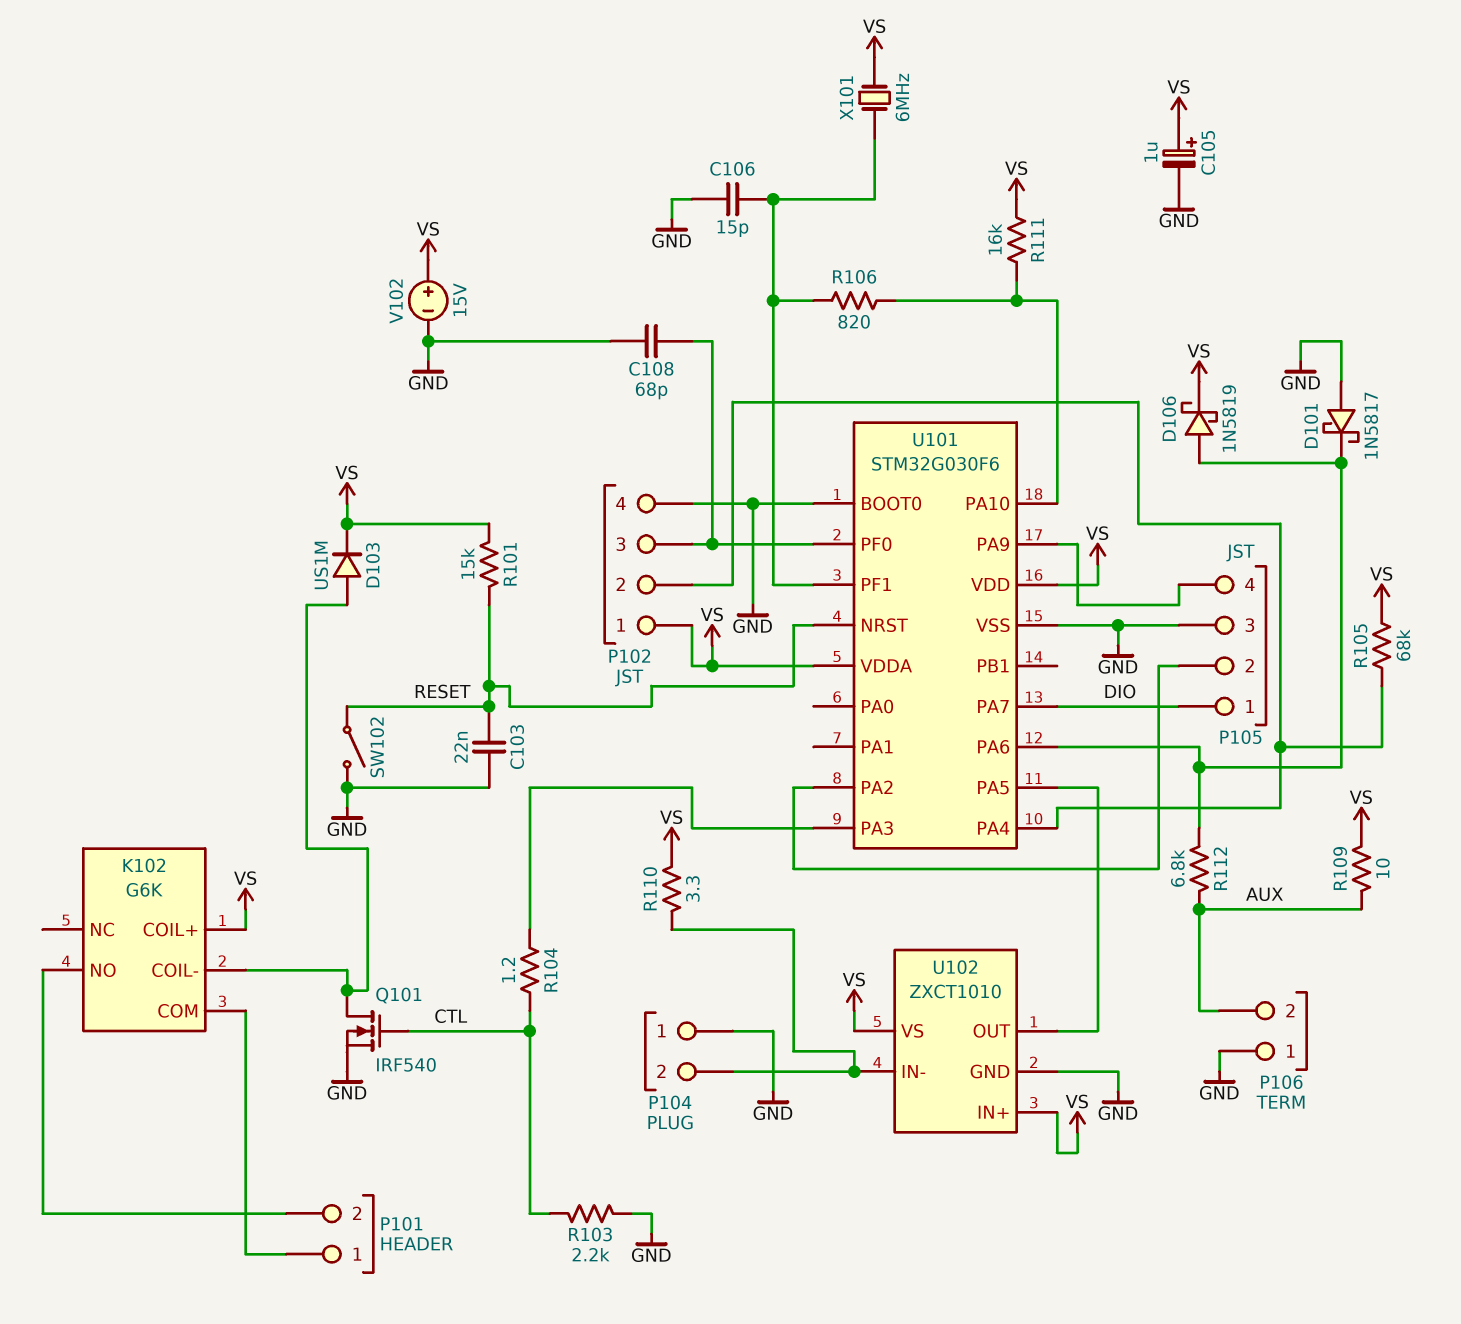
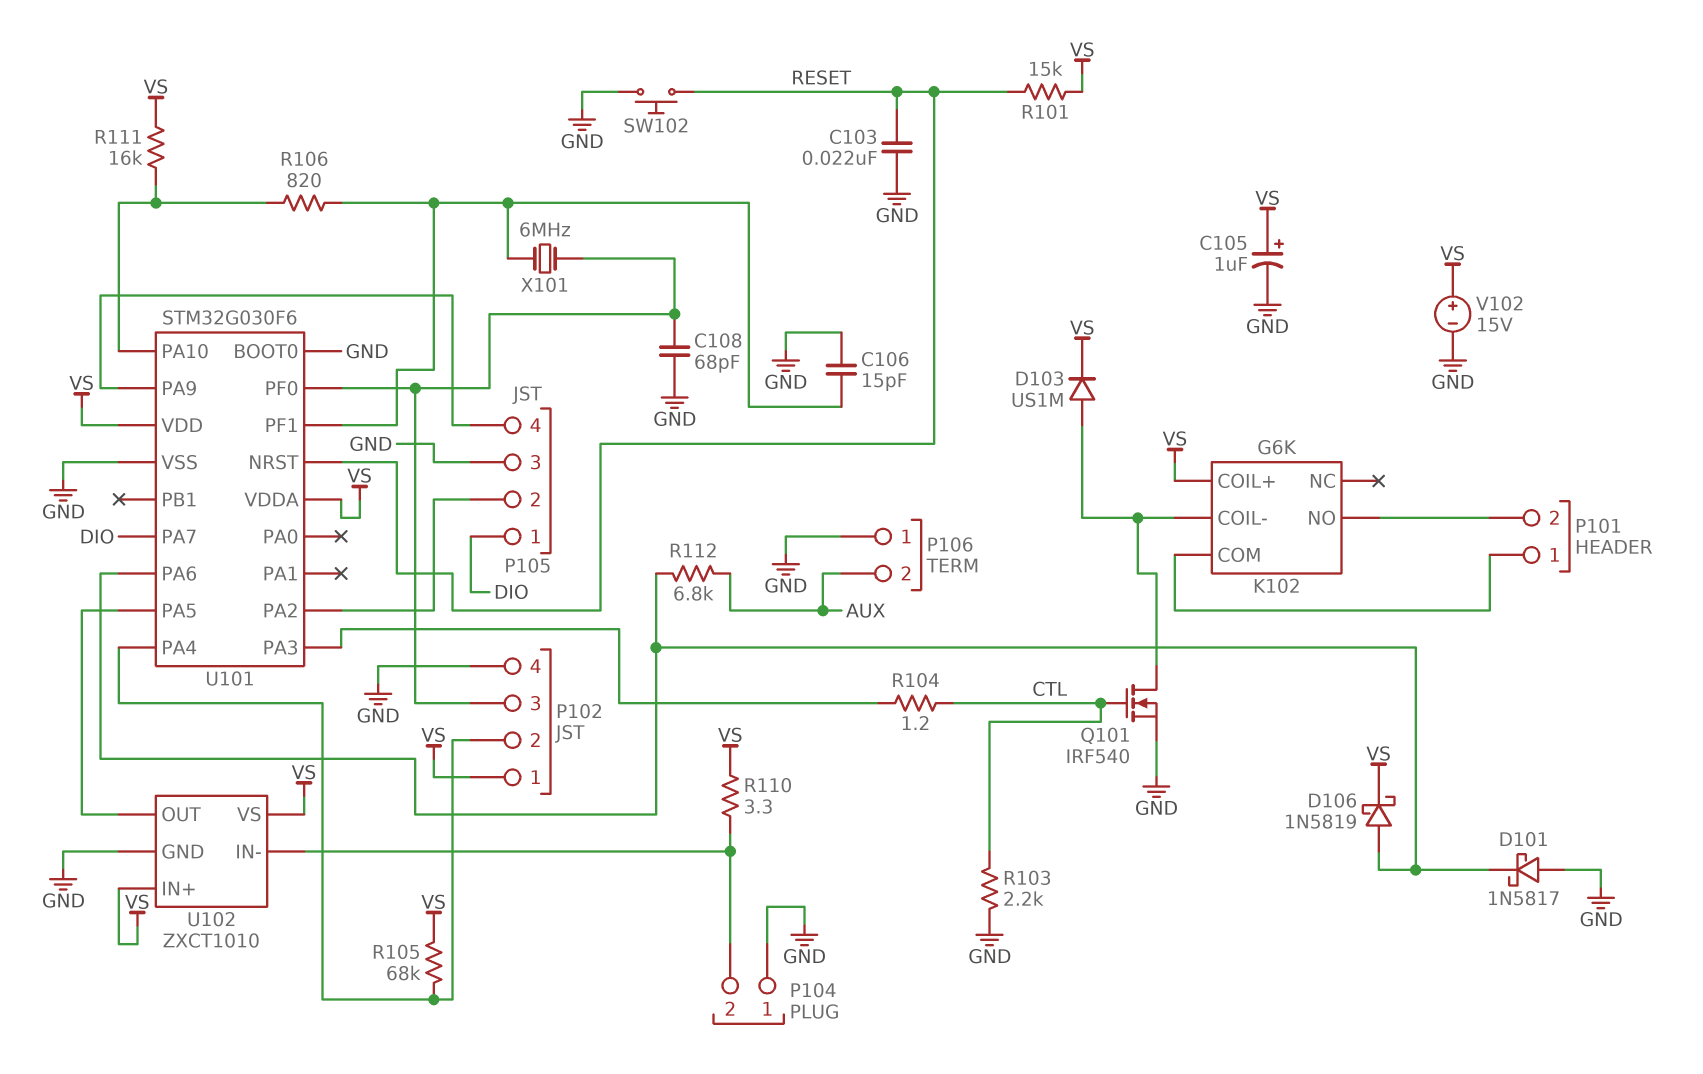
R109: 10 (AUX, VS) -> none
SW102: switch (GND, RESET) -> button (GND, RESET)
X101: 6MHz (U101/PF1, VS) -> 6MHz (P102/3, U101/PF1)

